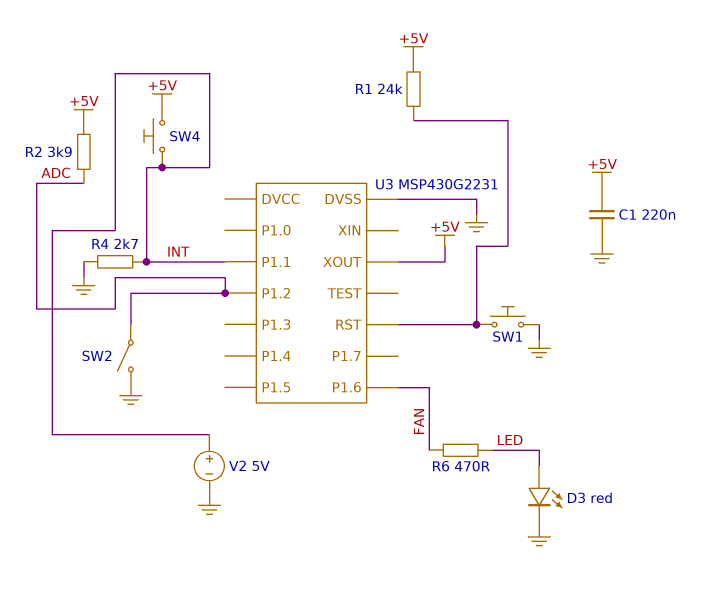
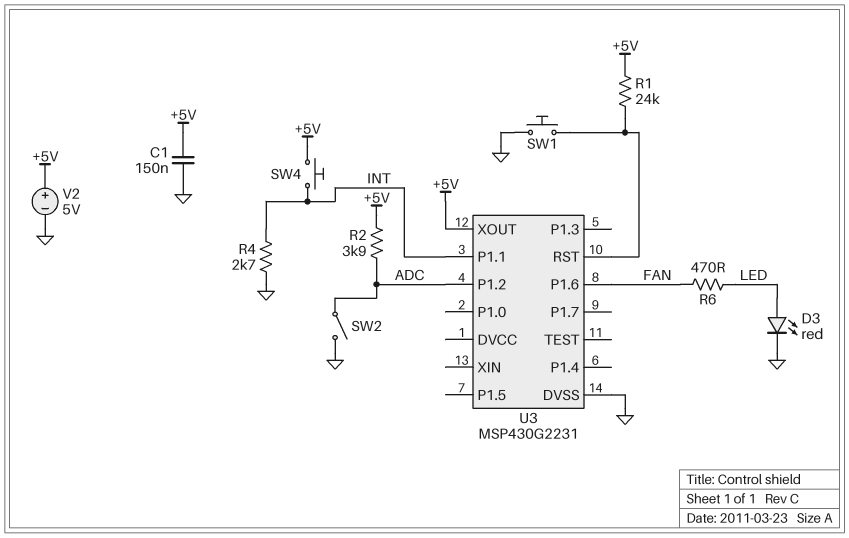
C1: 220nF (+5V, GND) -> 150nF (+5V, GND)
V2: 5V (plus INT, minus GND) -> 5V (plus +5V, minus GND)

